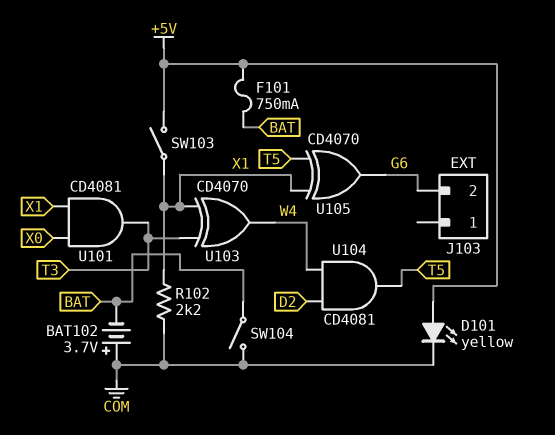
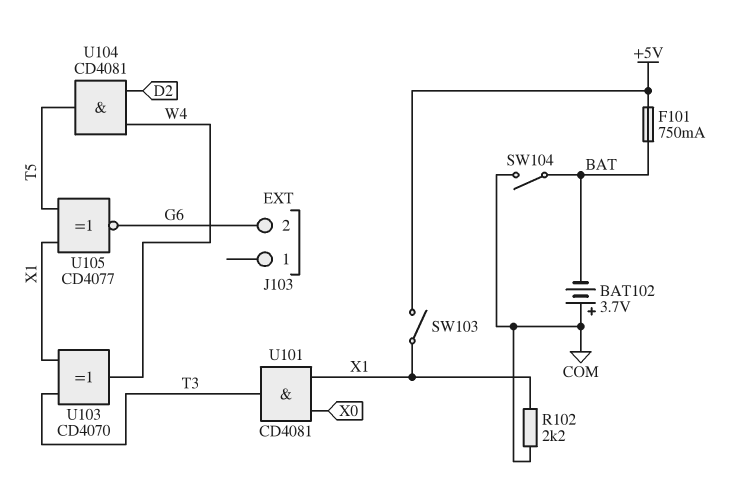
D101: LED yellow (A +5V, K COM) -> none
U105: XOR CD4070 (in T5, in X1, out G6) -> XNOR CD4077 (in T5, in X1, out G6)

